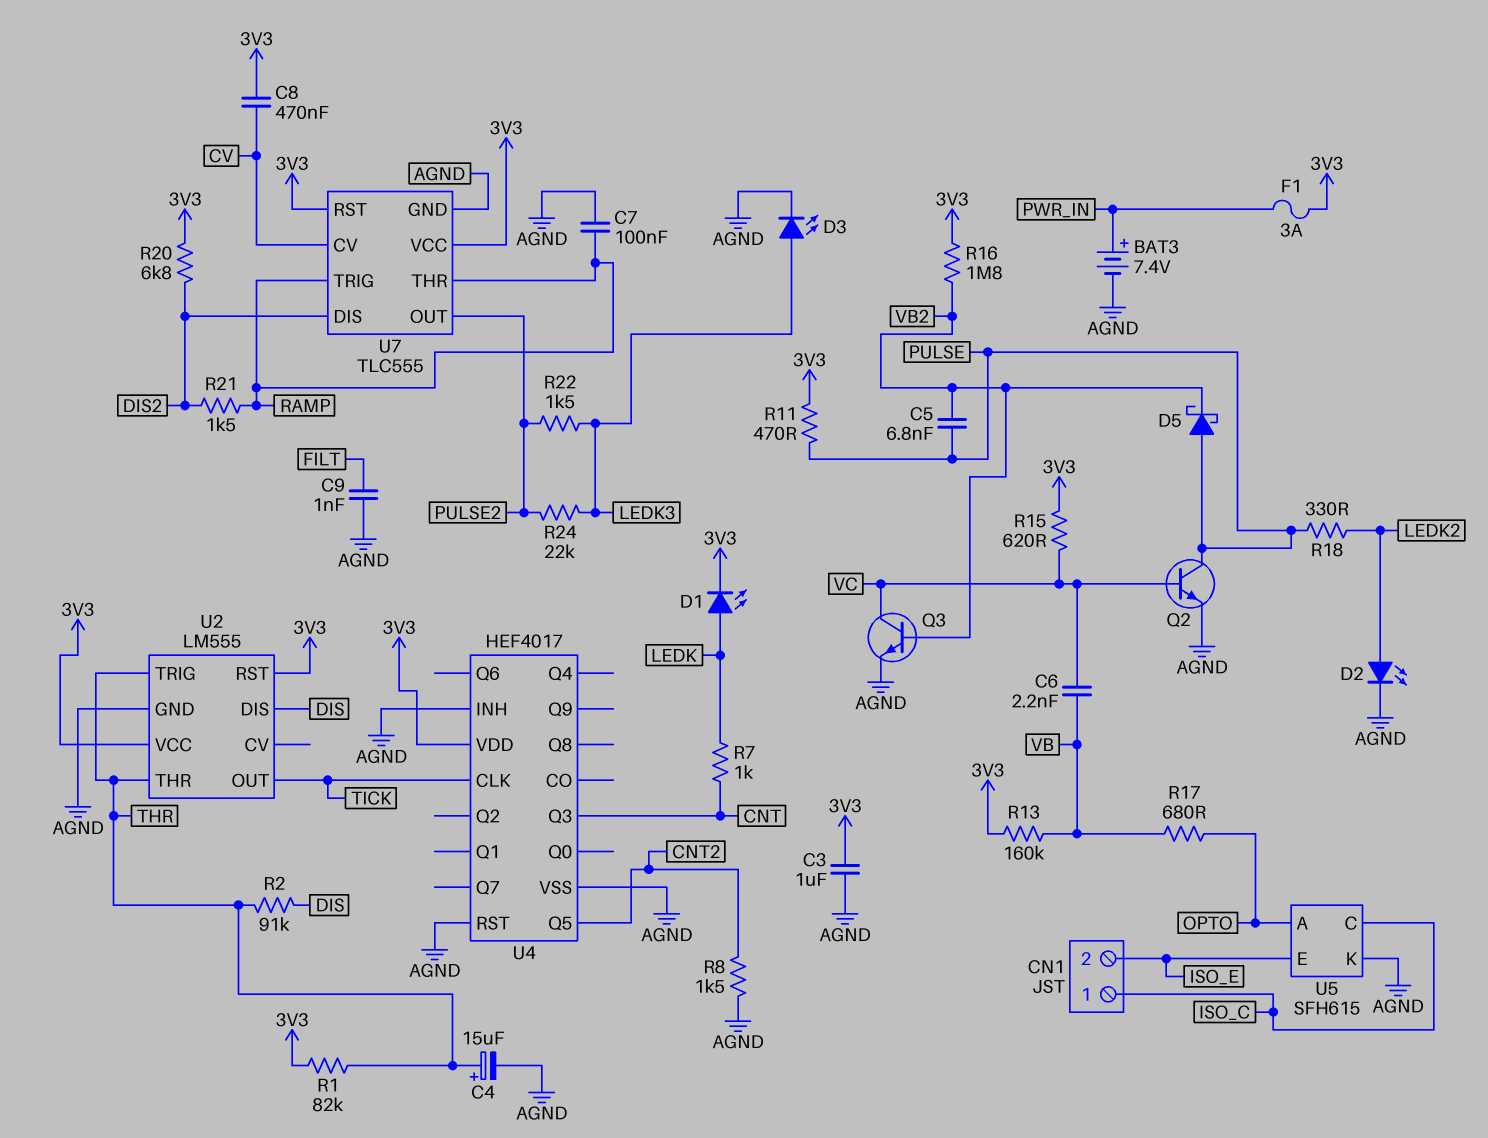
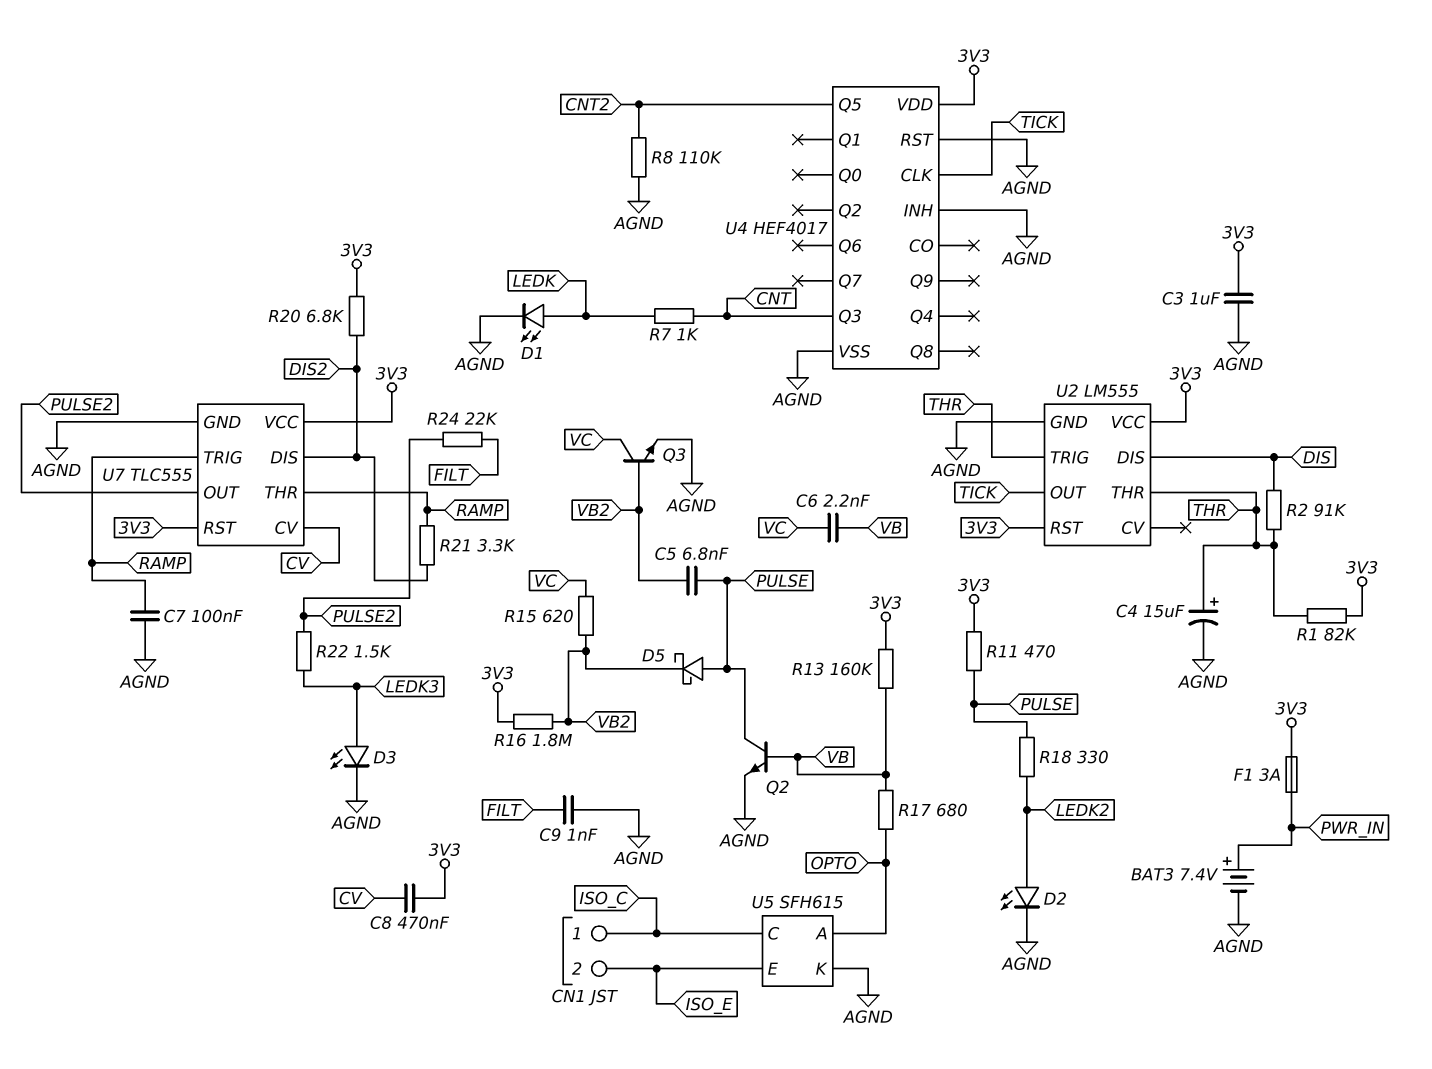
D1: LED (A LEDK, K 3V3) -> LED (A LEDK, K AGND)
Q2: NPN (B VC, C PULSE, E AGND) -> NPN (B VB, C PULSE, E AGND)
R8: 1.5k (AGND, CNT2) -> 110k (AGND, CNT2)
R15: 620 (3V3, VC) -> 620 (VB2, VC)
R21: 1.5k (DIS2, RAMP) -> 3.3k (DIS2, RAMP)
R24: 22k (LEDK3, PULSE2) -> 22k (FILT, PULSE2)

